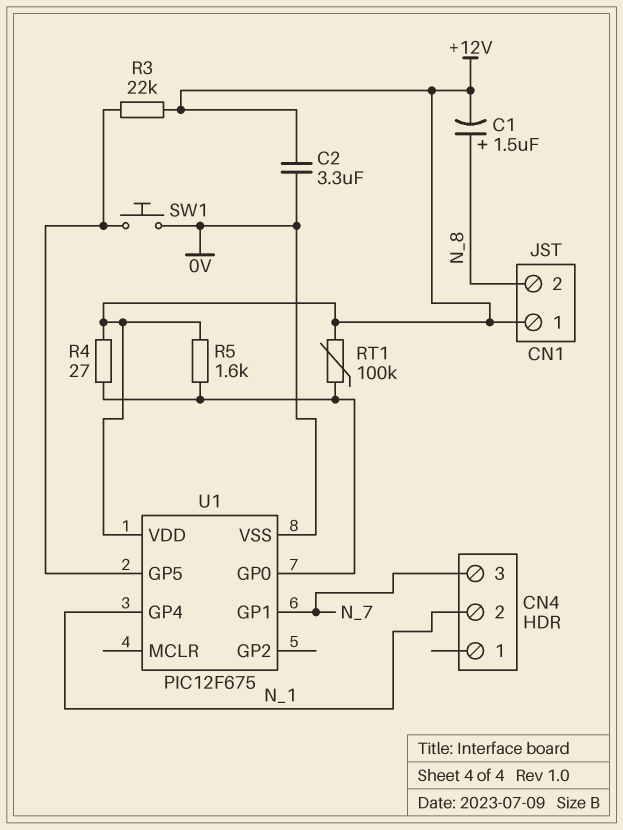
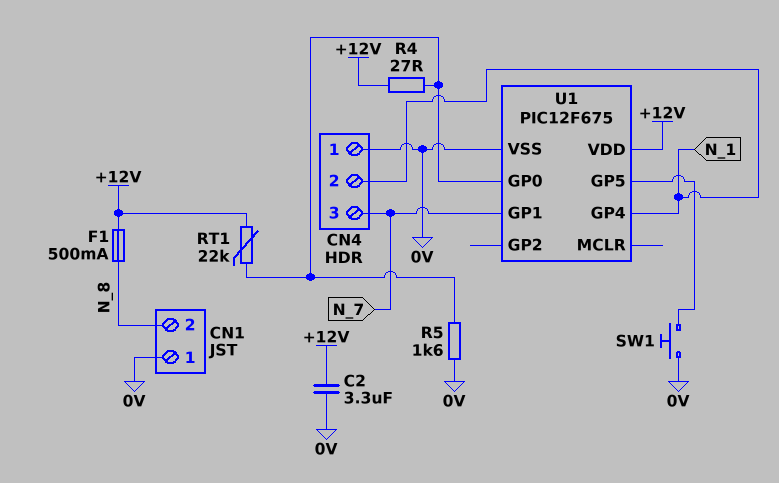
C1: 1.5uF (plus N_8, minus +12V) -> none
CN1 pin 1: +12V -> 0V
CN4 pin 1: none -> 0V
F1: none -> 500mA (+12V, N_8)
R3: 22k (+12V, U1/GP5) -> none
R5: 1.6k (+12V, U1/GP0) -> 1.6k (0V, U1/GP0)
RT1: 100k (+12V, U1/GP0) -> 22k (+12V, U1/GP0)

